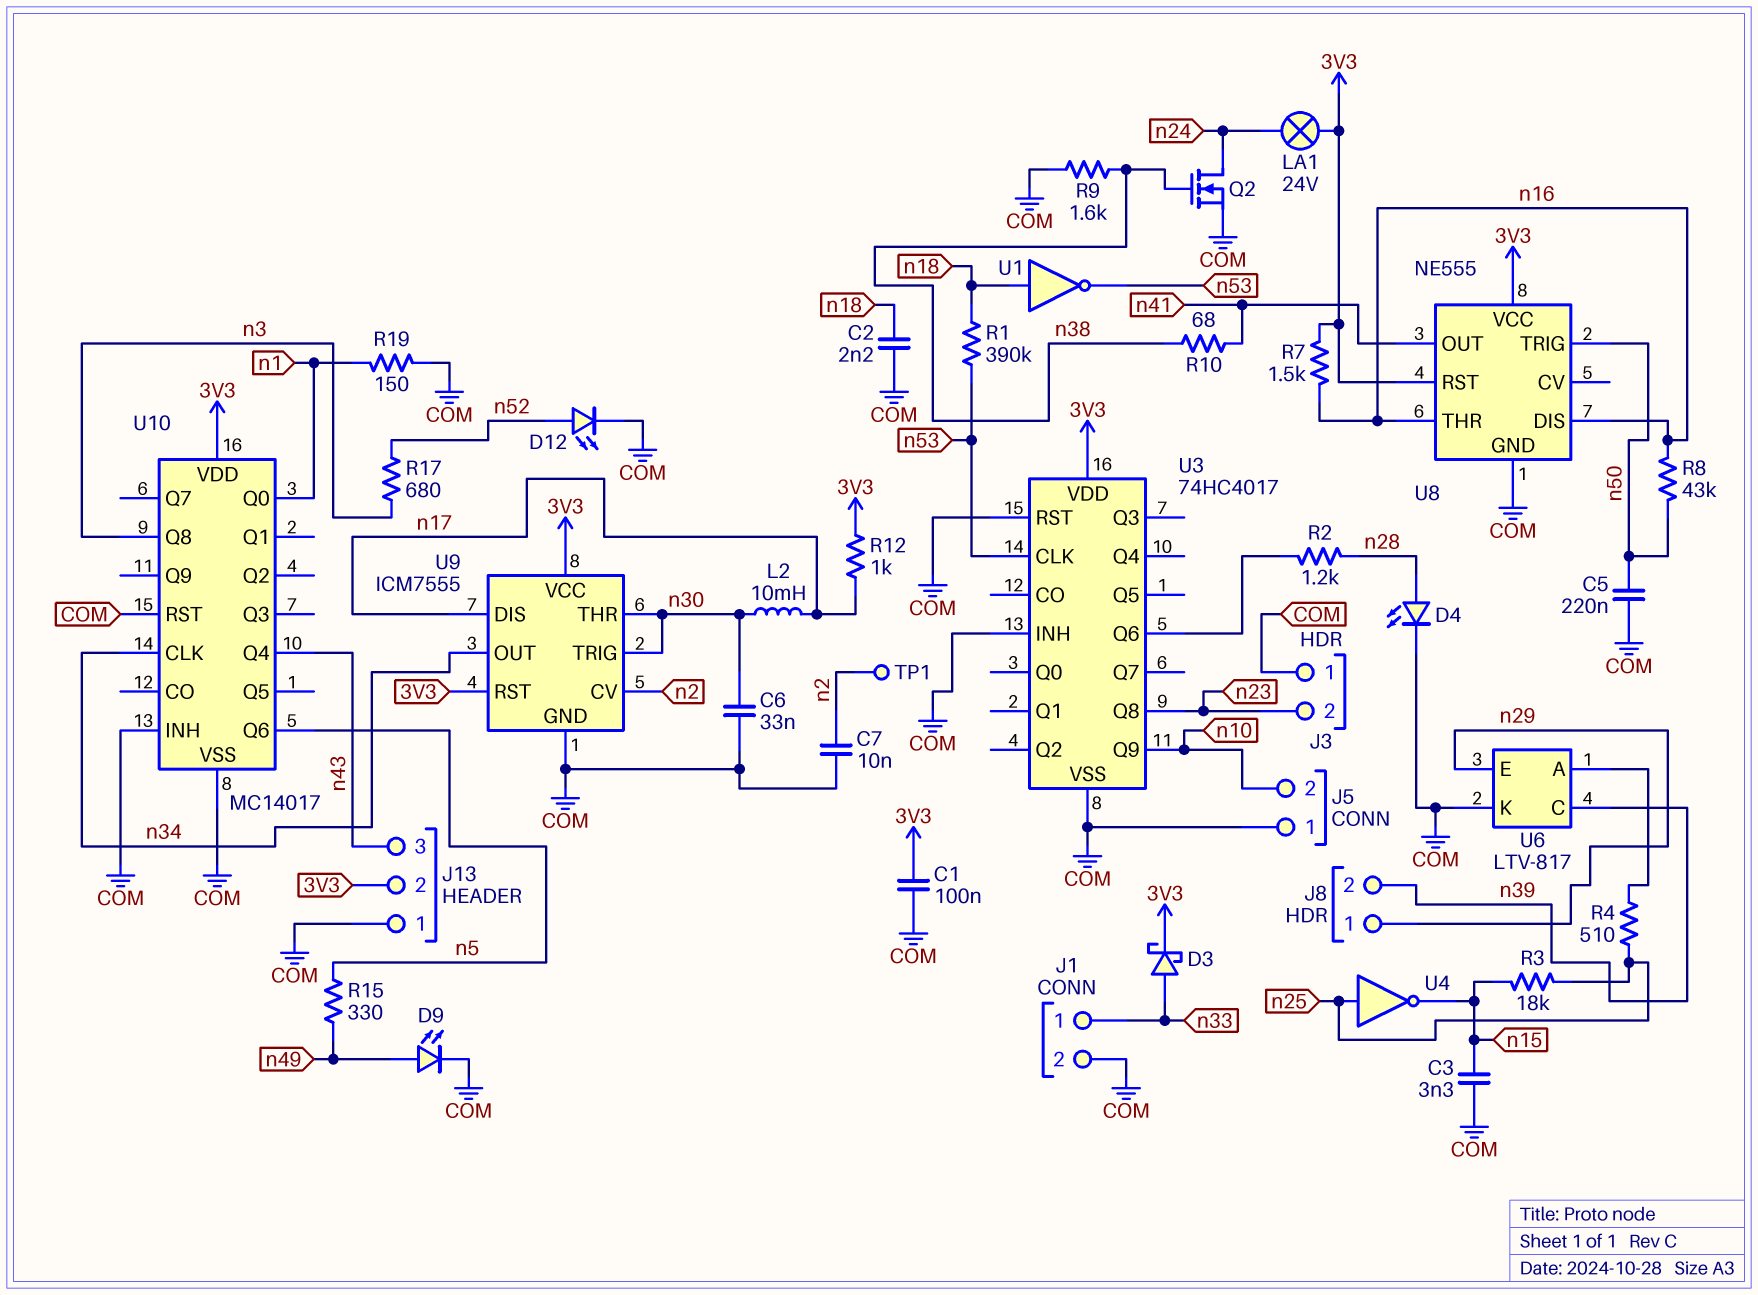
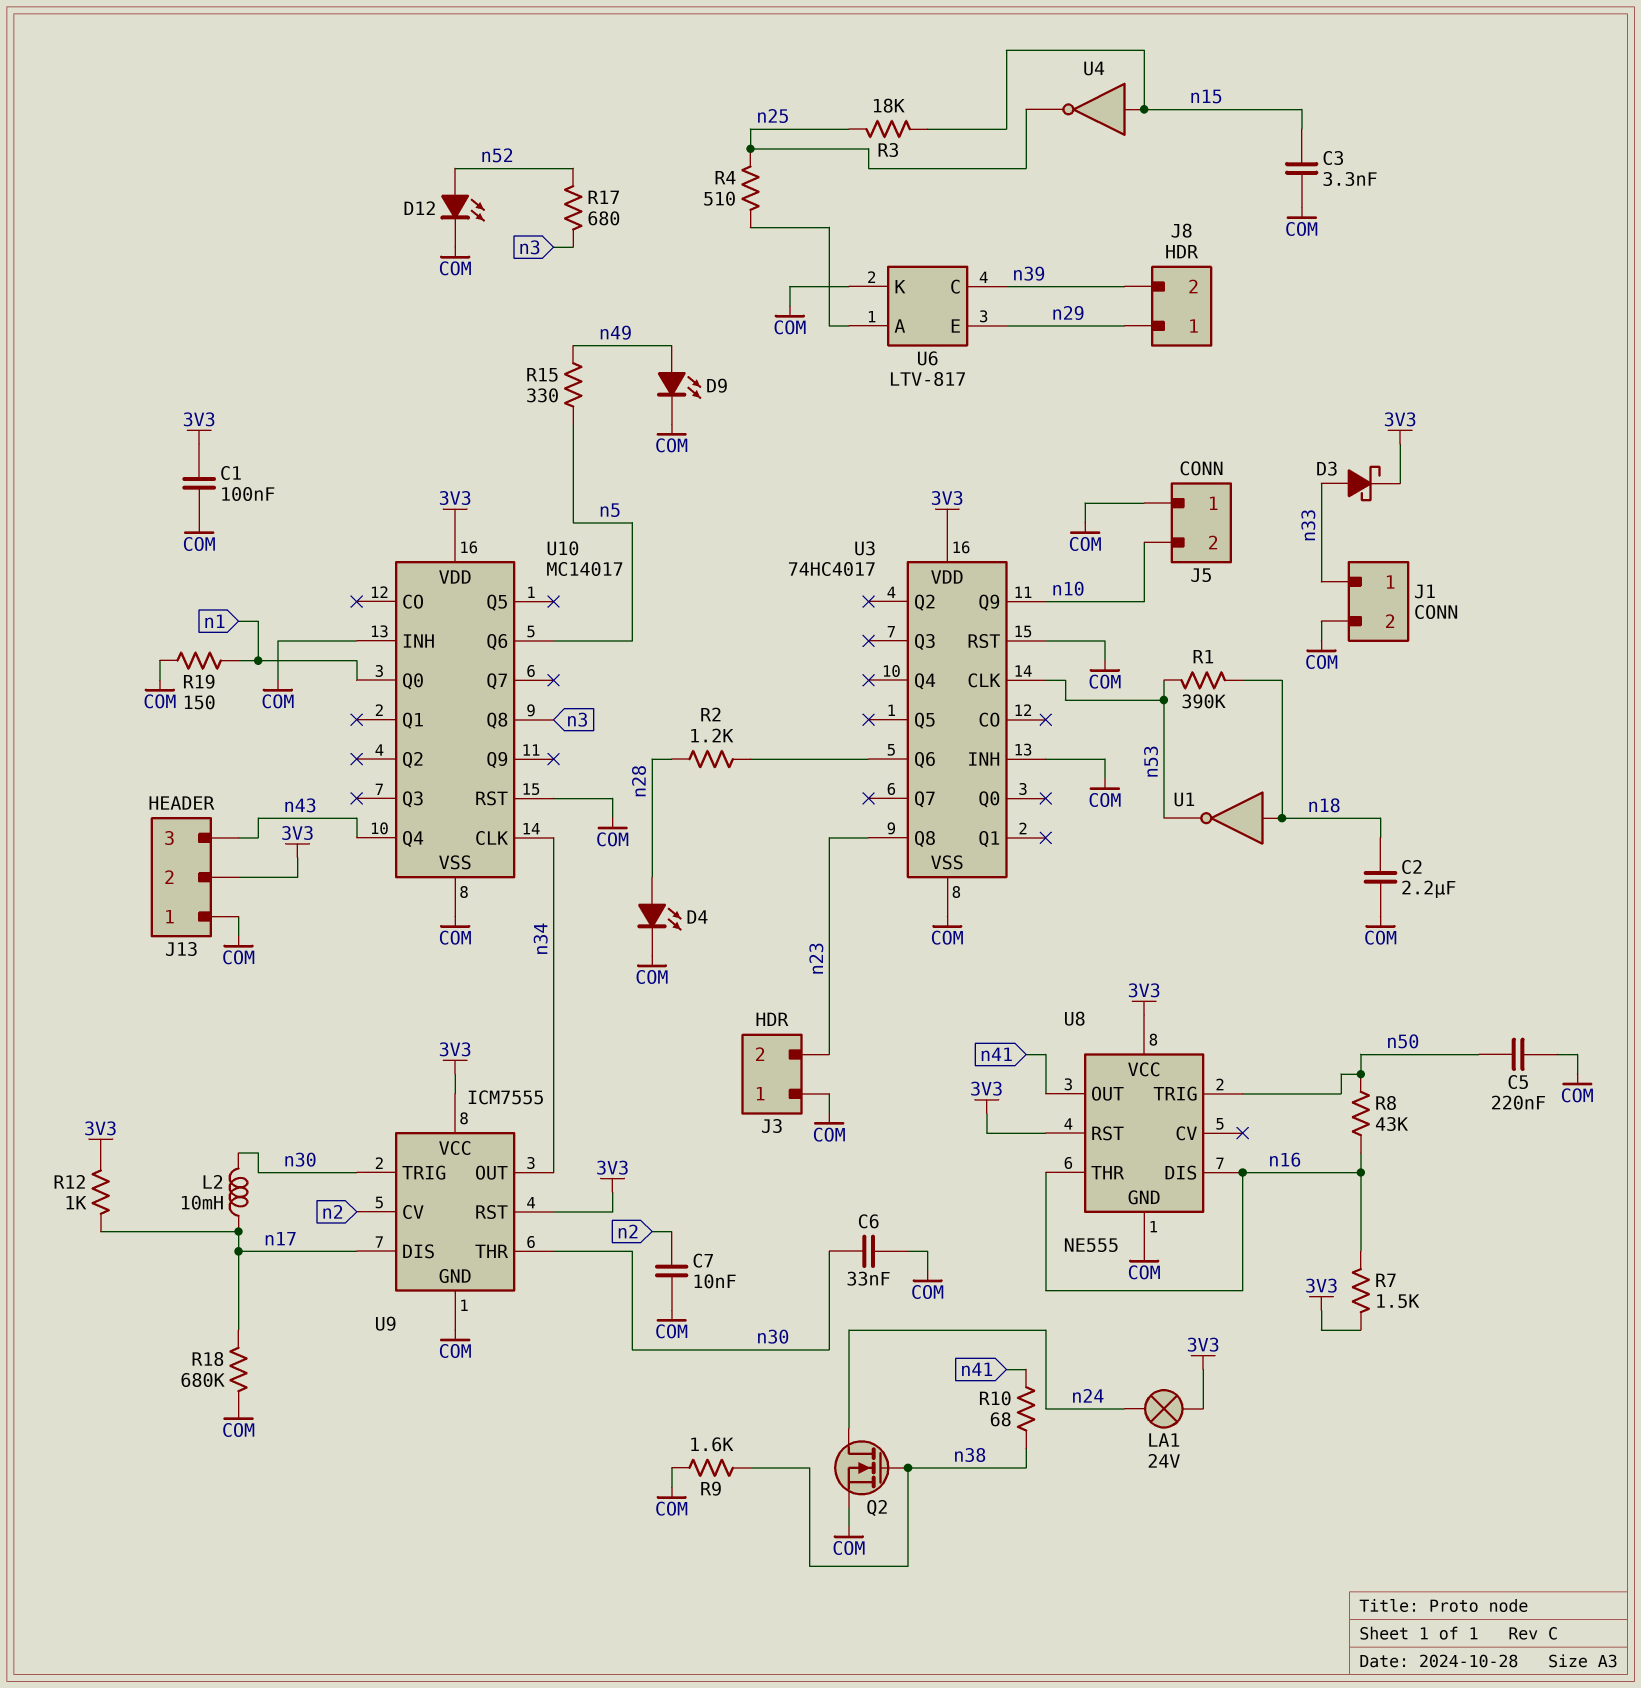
C2: 2.2nF (COM, n18) -> 2.2uF (COM, n18)
R18: none -> 680k (COM, n17)
TP1: test point (n2) -> none
U4: NOT (in n25, out n15) -> NOT (in n15, out n25)

